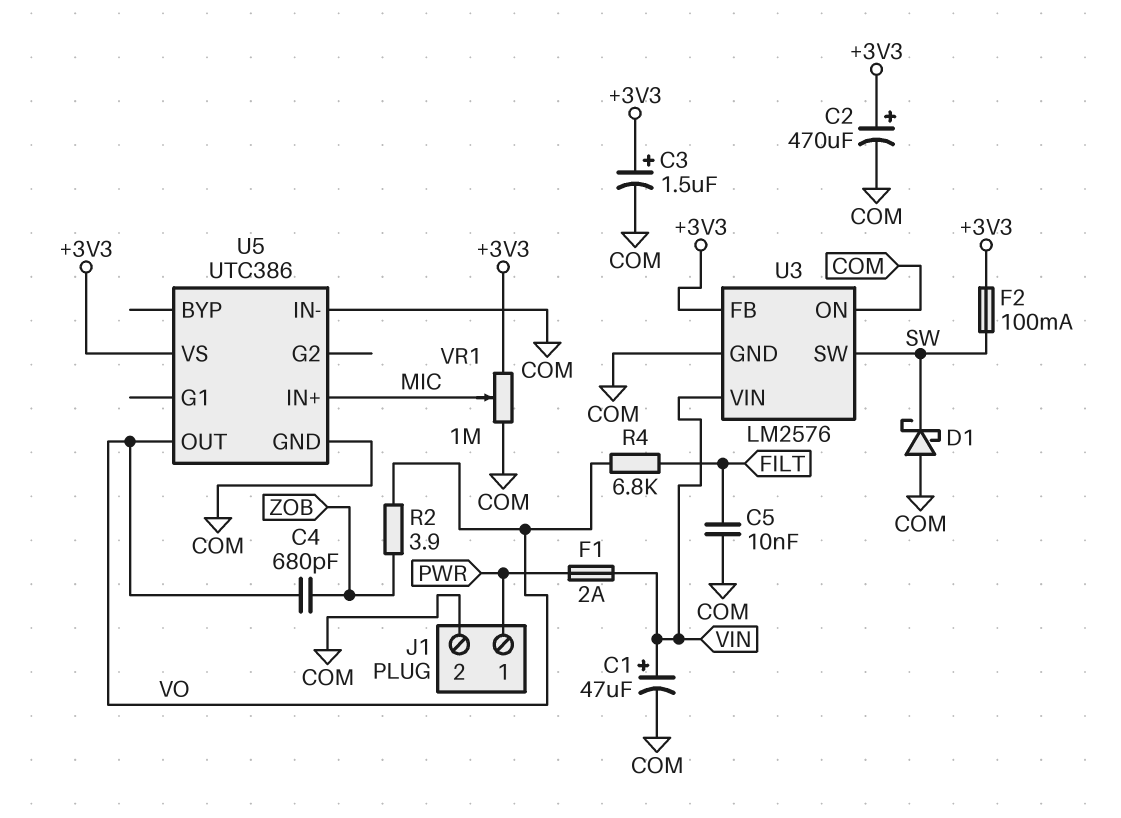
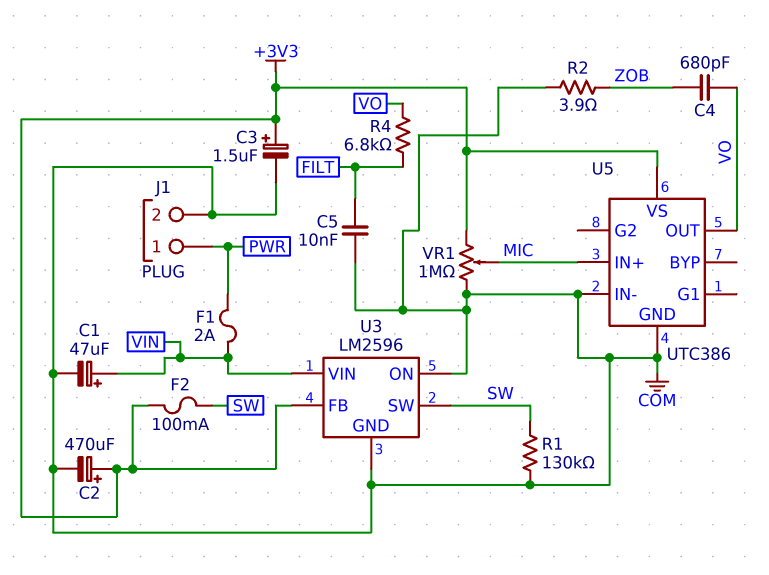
D1: schottky (A COM, K SW) -> none
R1: none -> 130k (COM, SW)
R2: 3.9 (VO, ZOB) -> 3.9 (COM, ZOB)
U3: LM2576 -> LM2596

